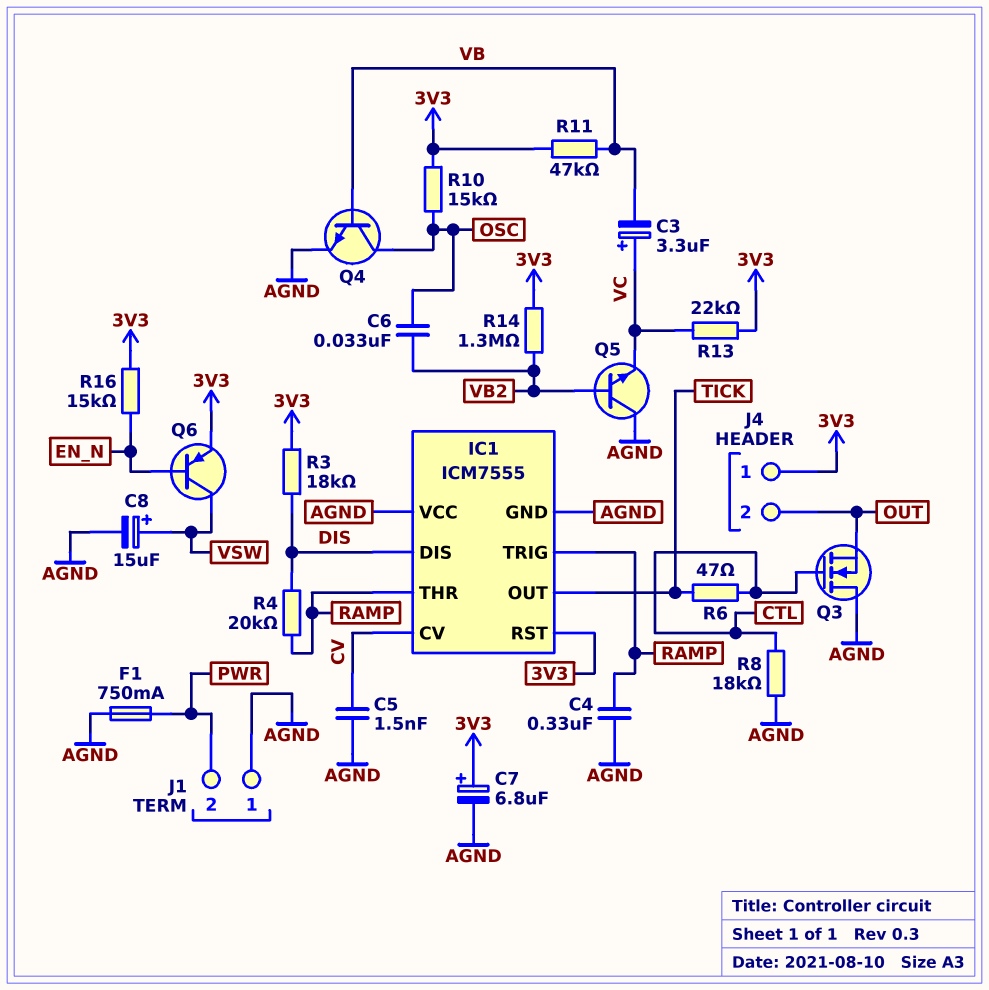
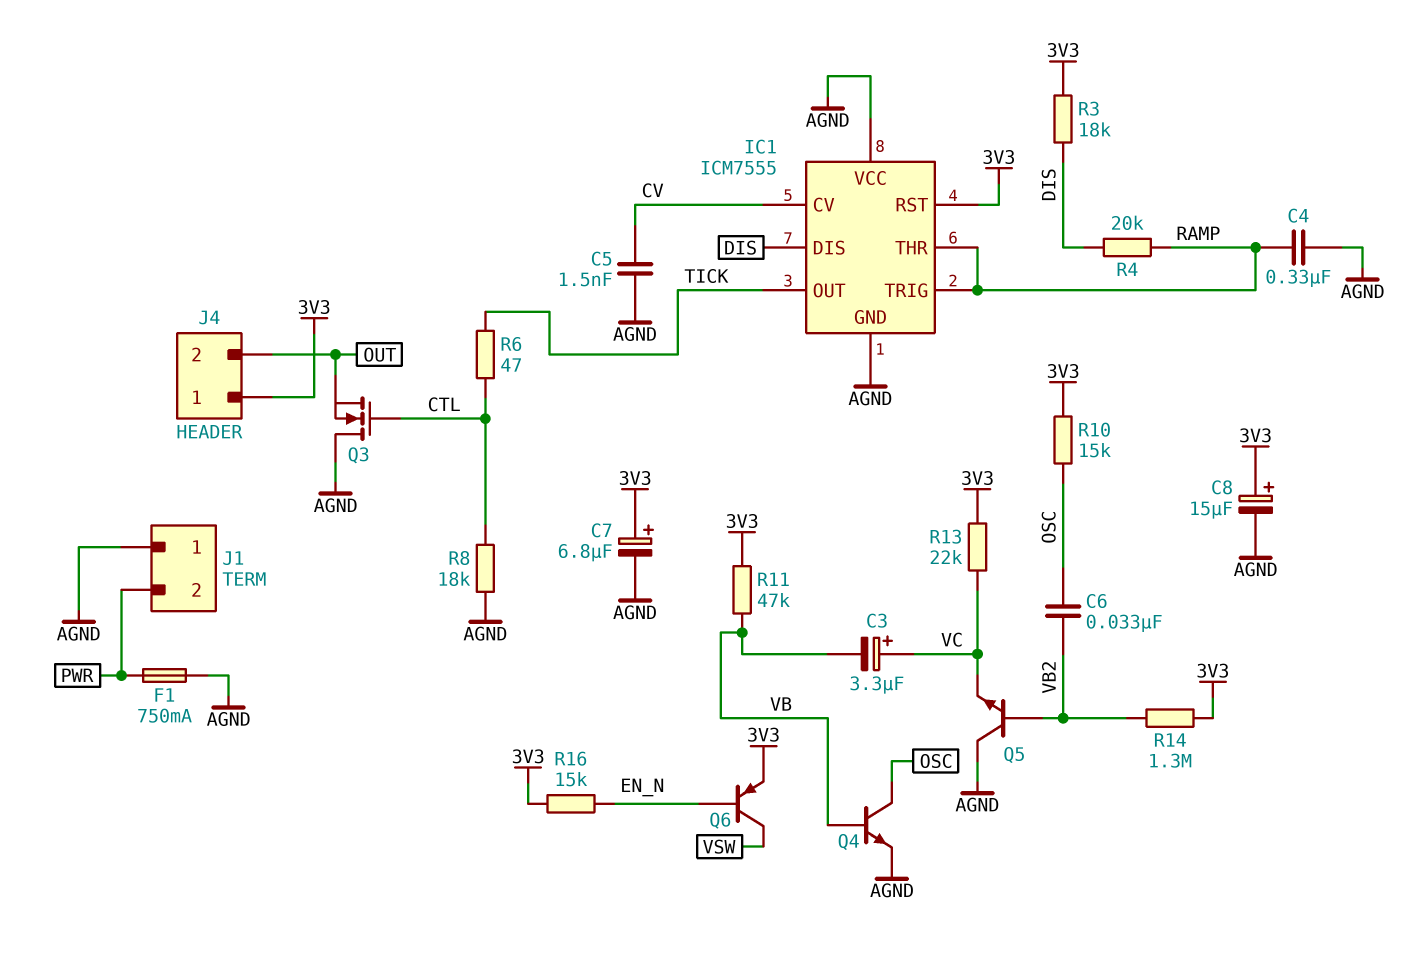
C8: 15uF (plus VSW, minus AGND) -> 15uF (plus 3V3, minus AGND)

